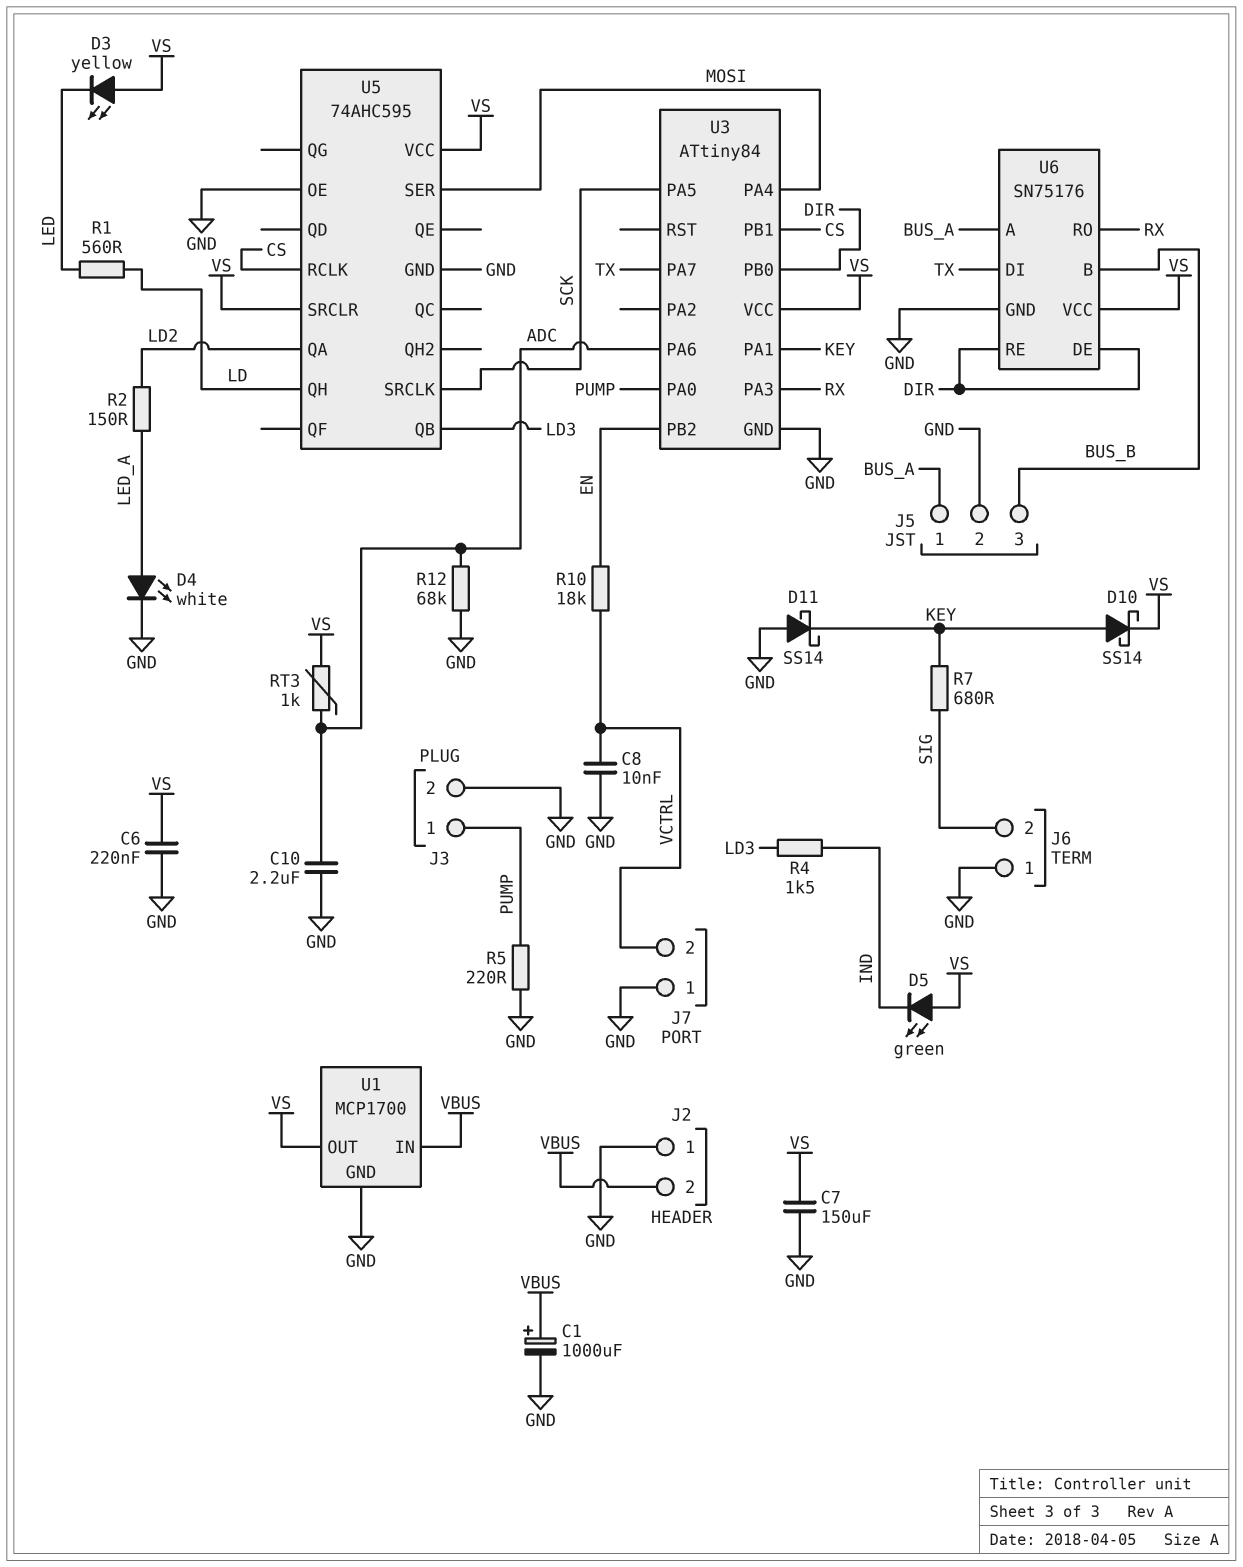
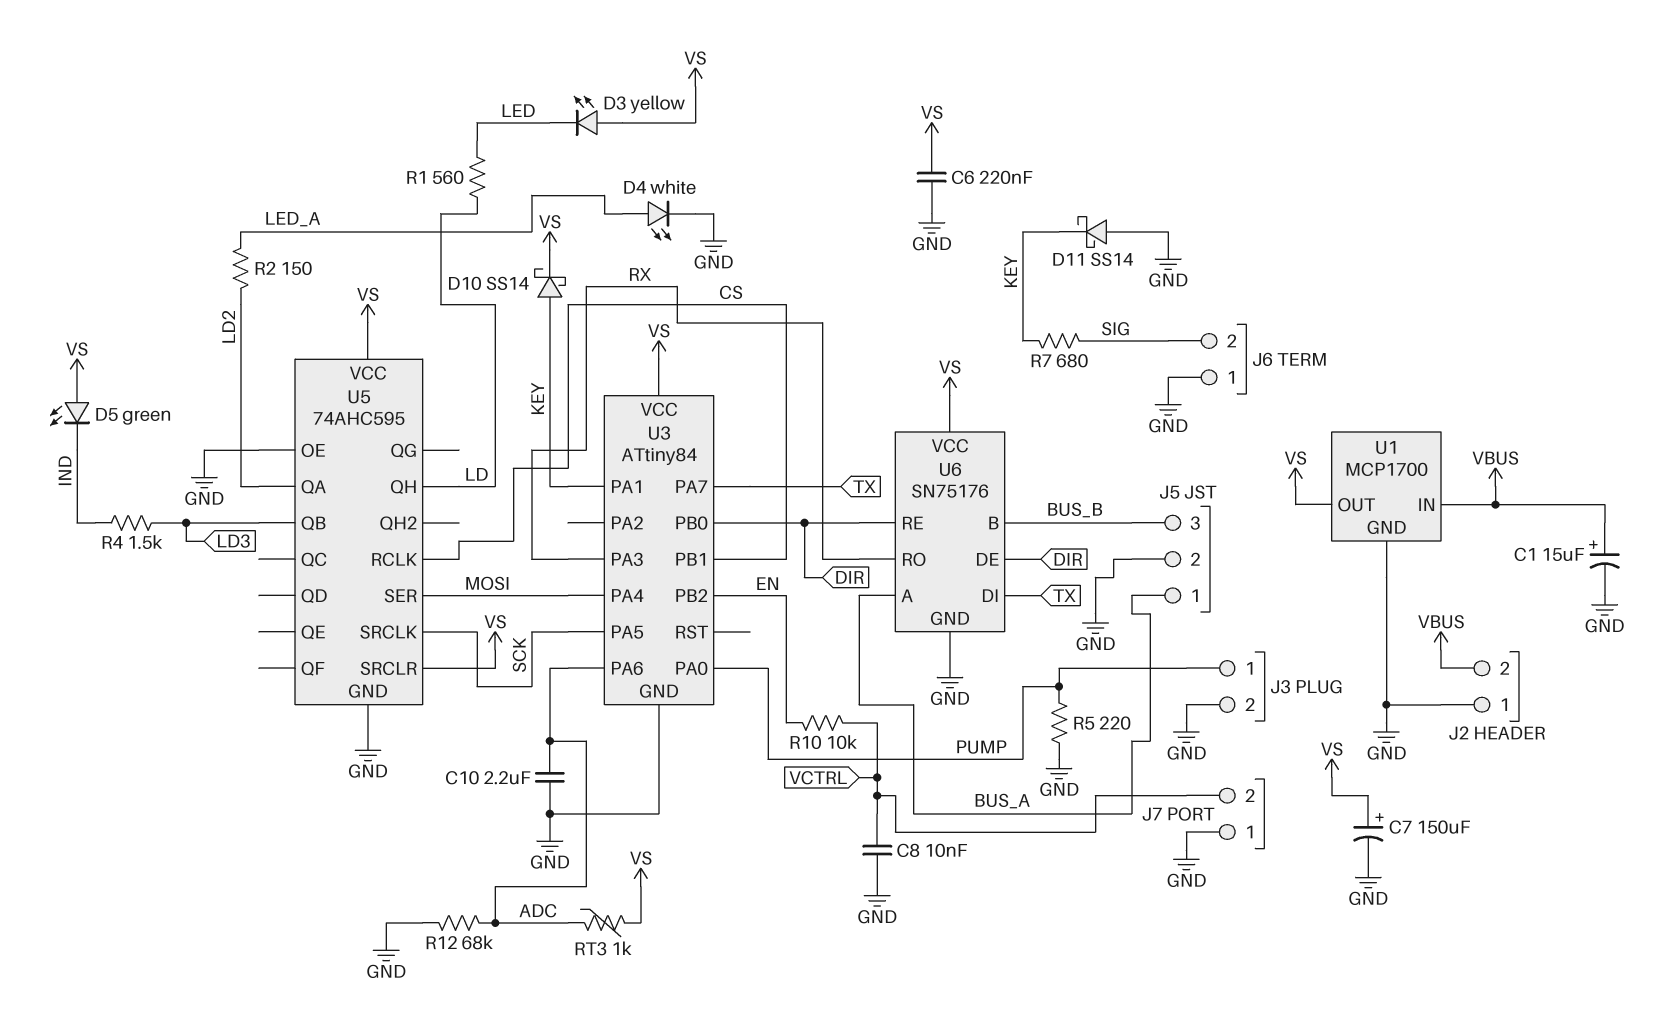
C1: 1000uF (plus VBUS, minus GND) -> 15uF (plus VBUS, minus GND)
C7: 150uF (GND, VS) -> 150uF (plus VS, minus GND)
R10: 18k (EN, VCTRL) -> 10k (EN, VCTRL)

